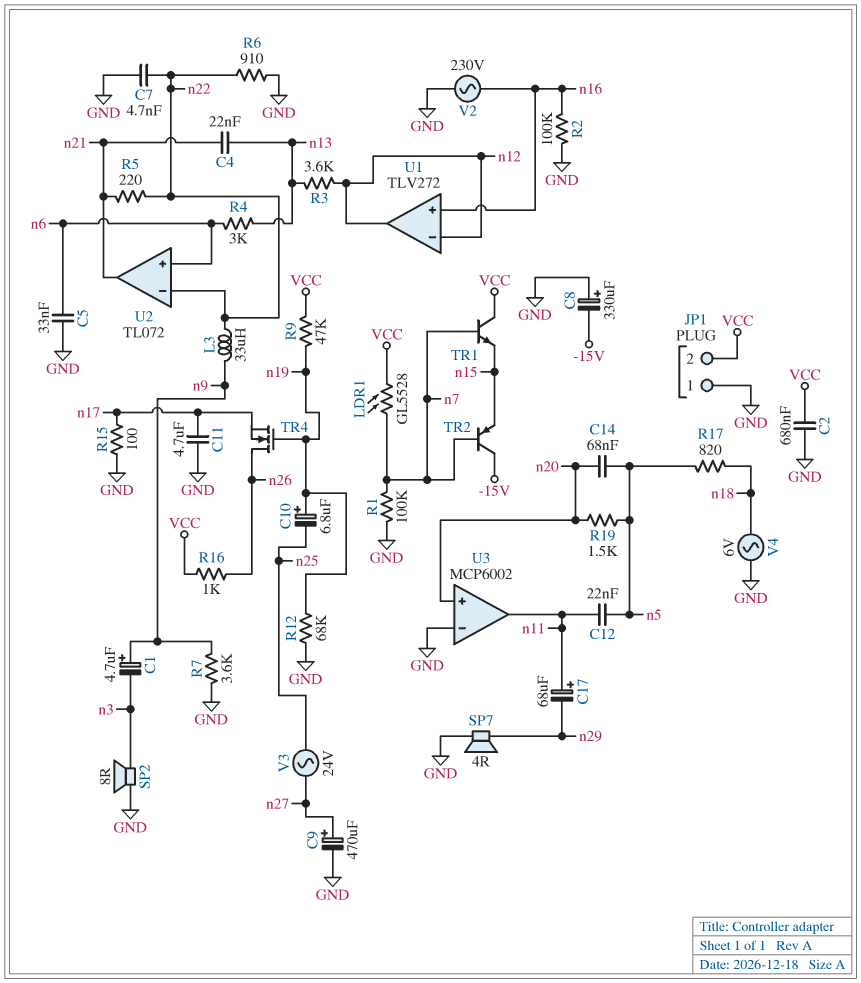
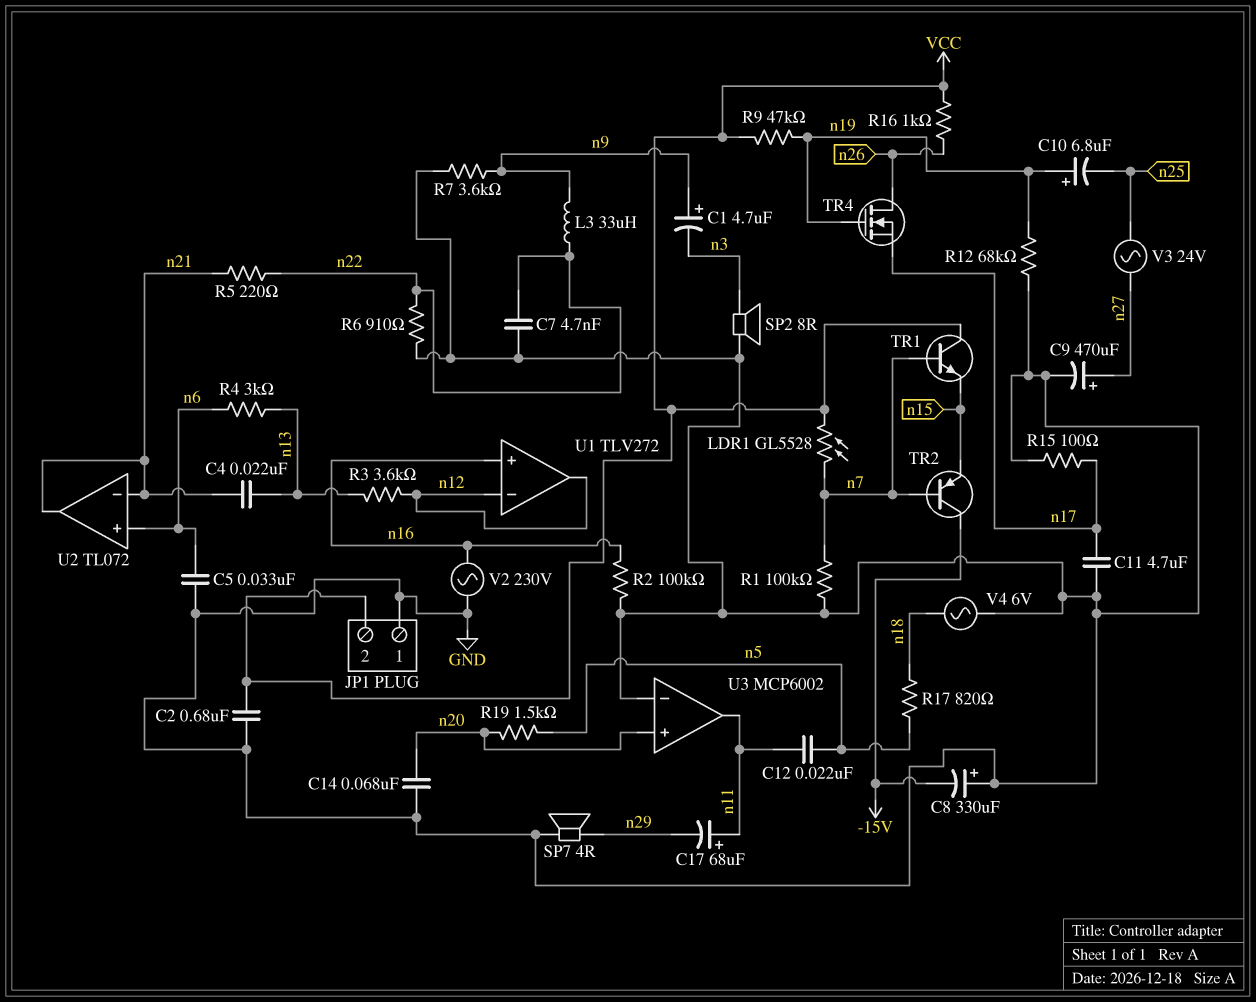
C14: 68nF (n5, n20) -> 68nF (GND, n20)
U2 pin in-: n22 -> n21

